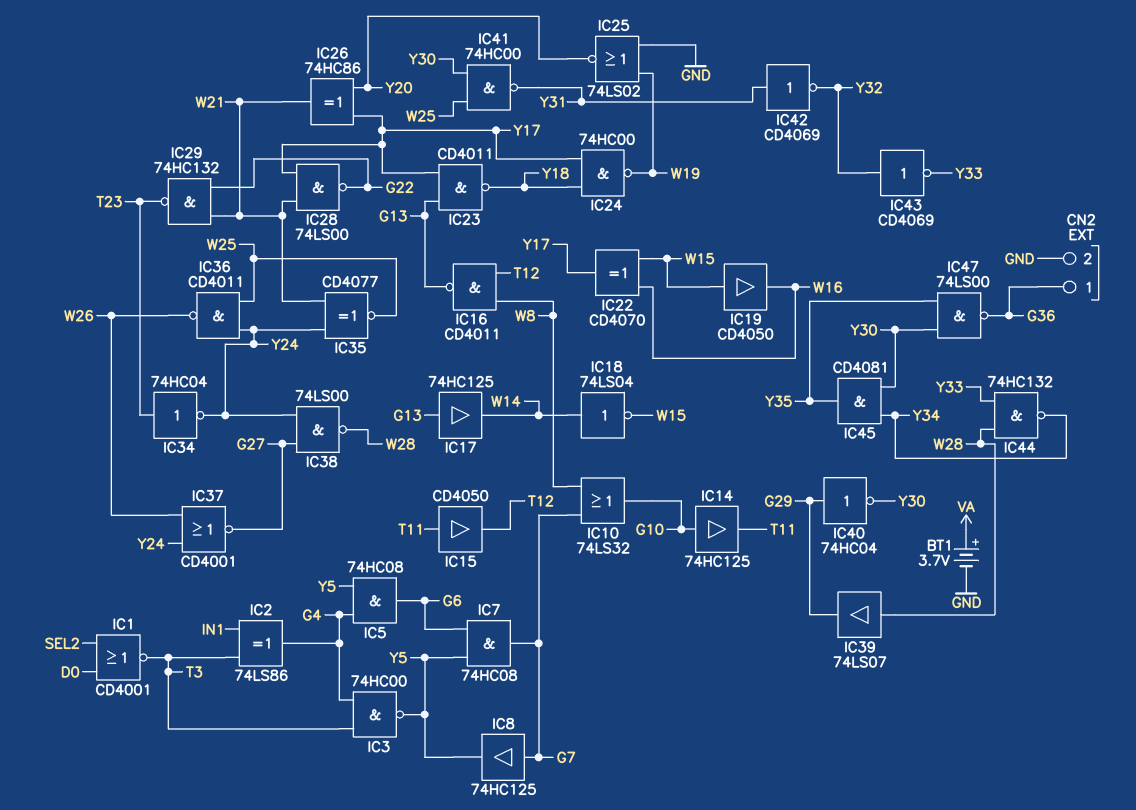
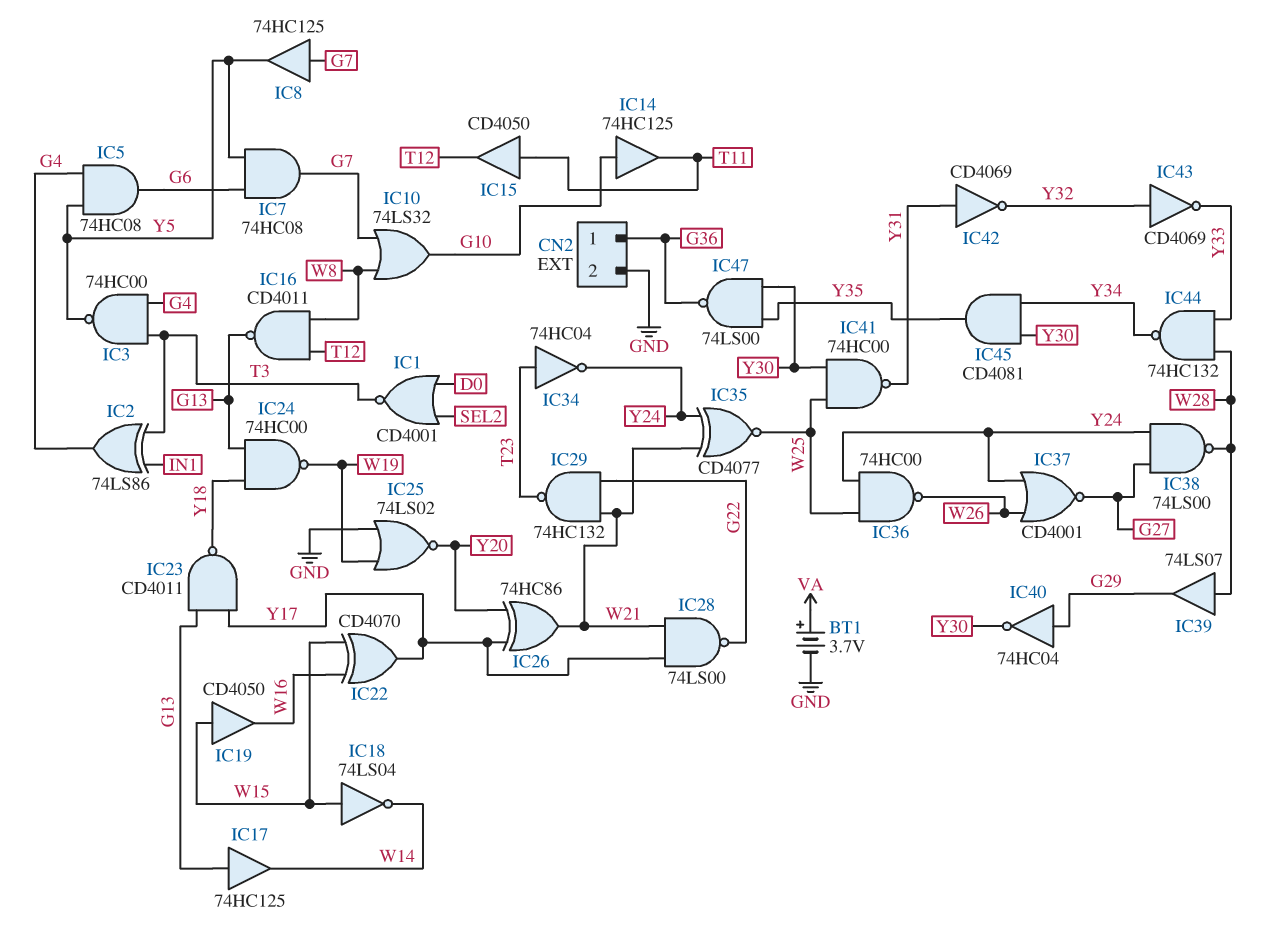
IC18: NOT 74LS04 (in W14, out W15) -> NOT 74LS04 (in W15, out W14)
IC24: NAND 74HC00 (in Y17, in Y18, out W19) -> NAND 74HC00 (in G13, in Y18, out W19)
IC36: NAND CD4011 (in W25, in Y24, out W26) -> NAND 74HC00 (in W25, in Y24, out W26)

